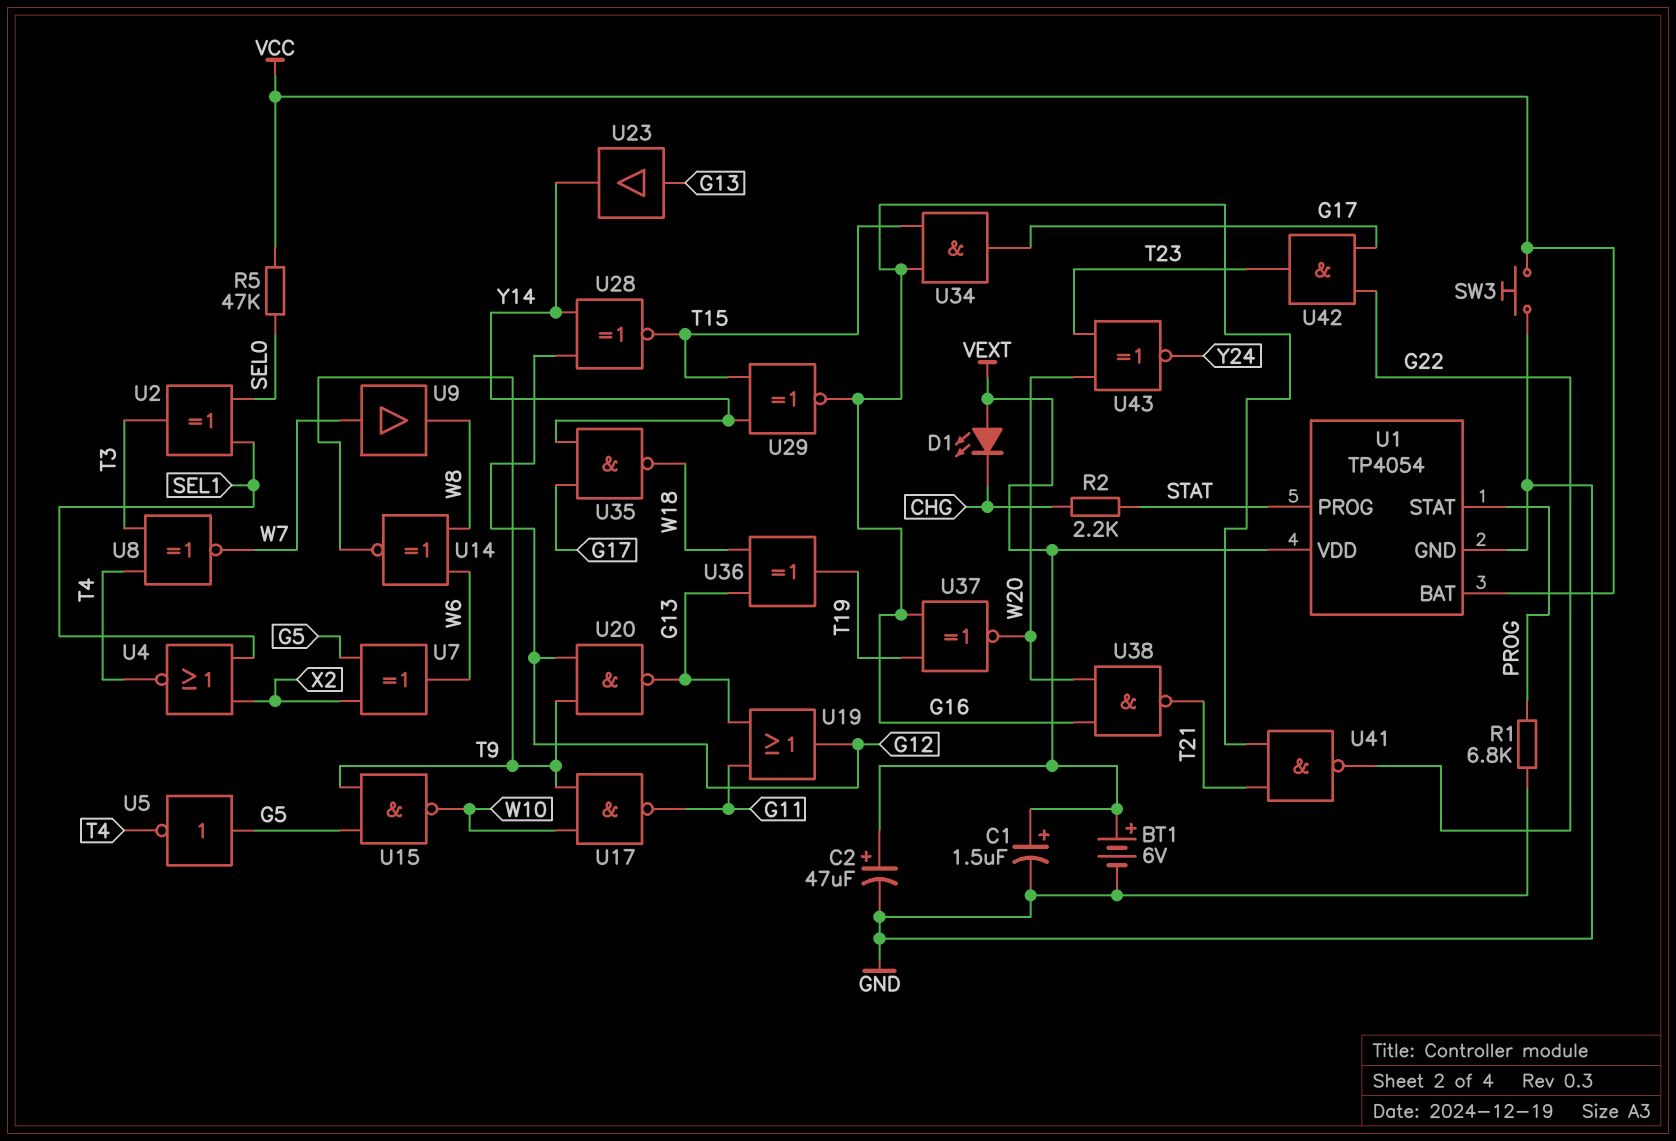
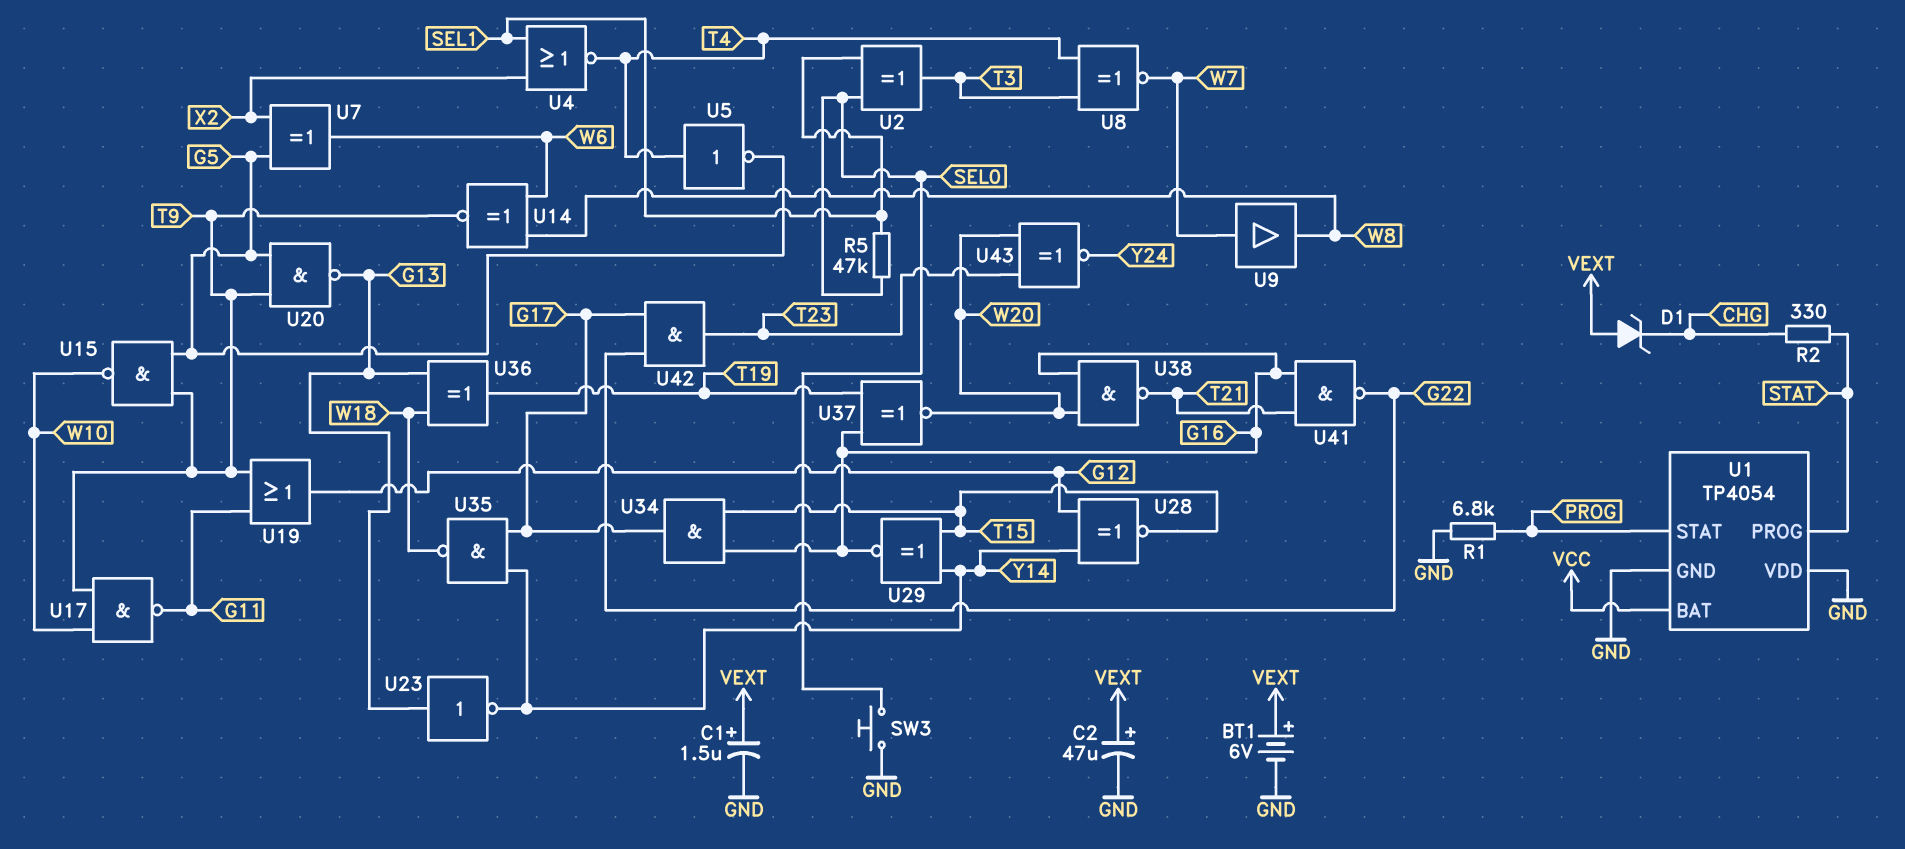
D1: LED (A VEXT, K CHG) -> zener (A VEXT, K CHG)
R2: 2.2k (CHG, STAT) -> 330 (CHG, STAT)
R5: 47k (SEL0, VCC) -> 47k (SEL0, SEL1)
SW3: button (GND, VCC) -> button (GND, SEL0)
U1 pin VDD: VEXT -> GND
U5: NOT (in G5, out T4) -> NOT (in T4, out G5)
U19: OR (in G11, in G13, out G12) -> OR (in G11, in T9, out G12)
U20: NAND (in G12, in T9, out G13) -> NAND (in G5, in T9, out G13)
U23: buffer (in G13, out Y14) -> NOT (in G13, out Y14)

